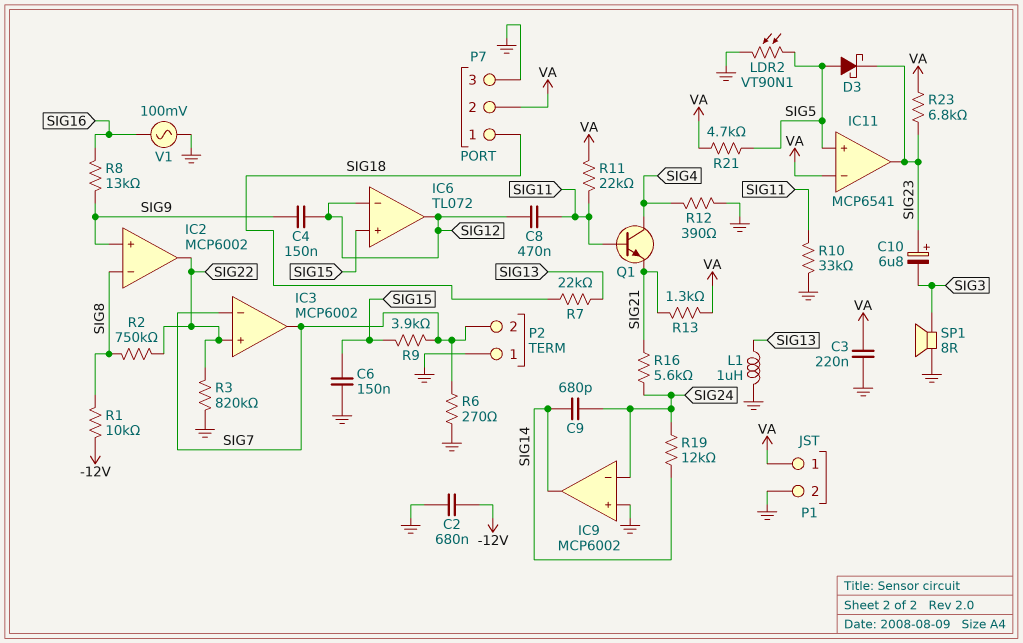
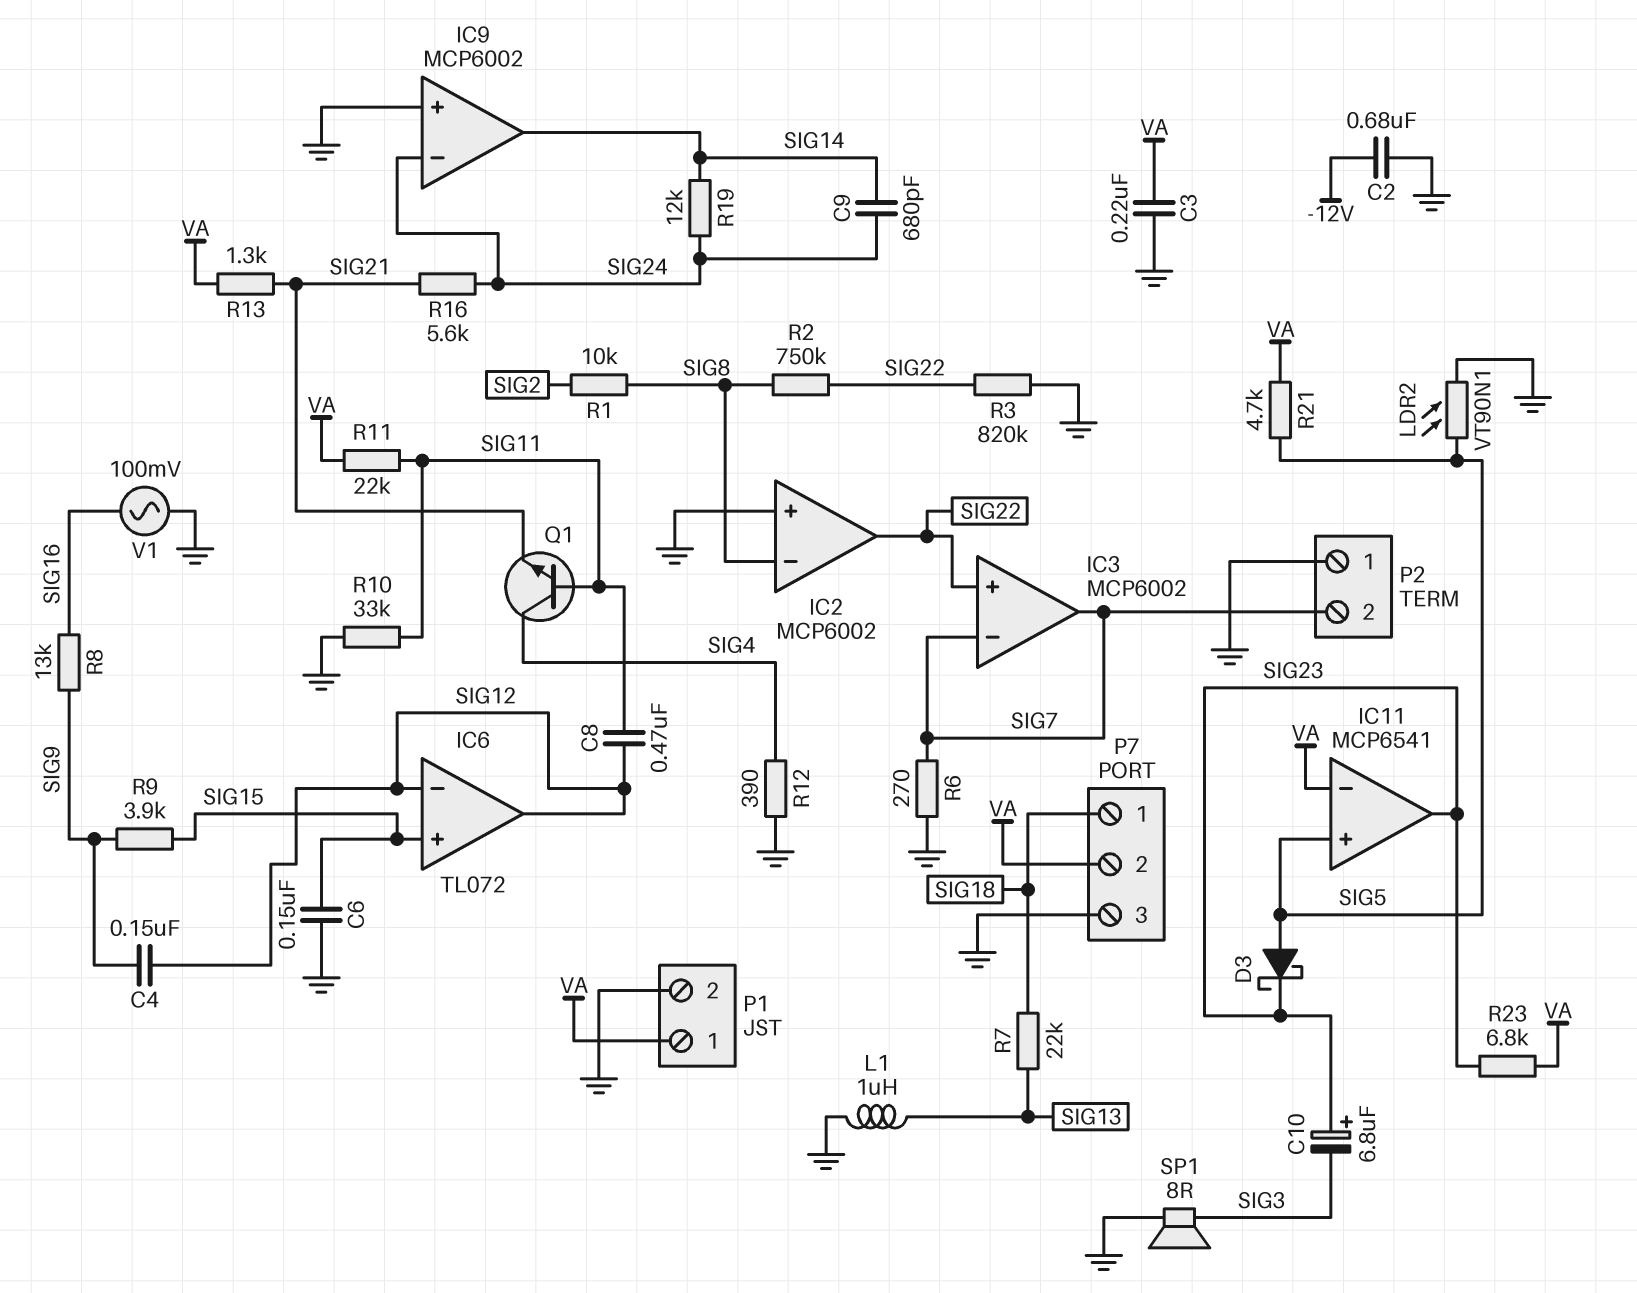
IC2 pin in+: SIG9 -> GND
R1: 10k (-12V, SIG8) -> 10k (SIG2, SIG8)
R9: 3.9k (SIG7, SIG15) -> 3.9k (SIG9, SIG15)

